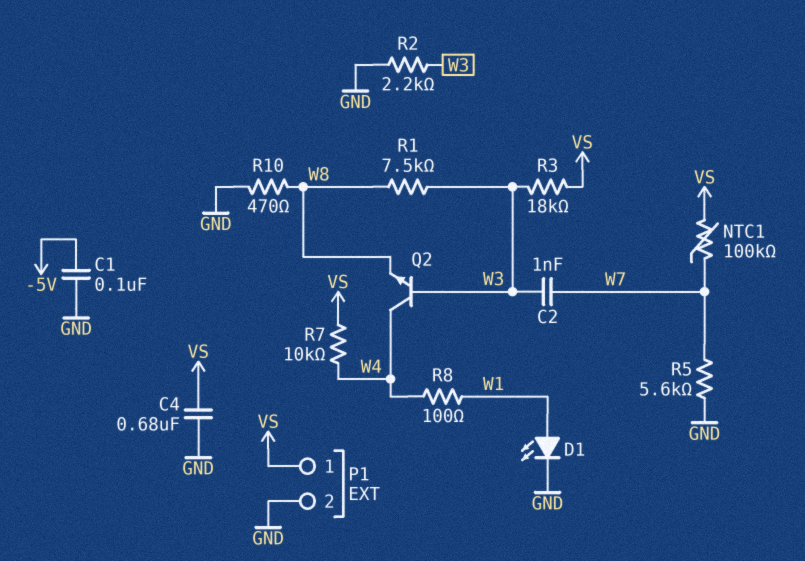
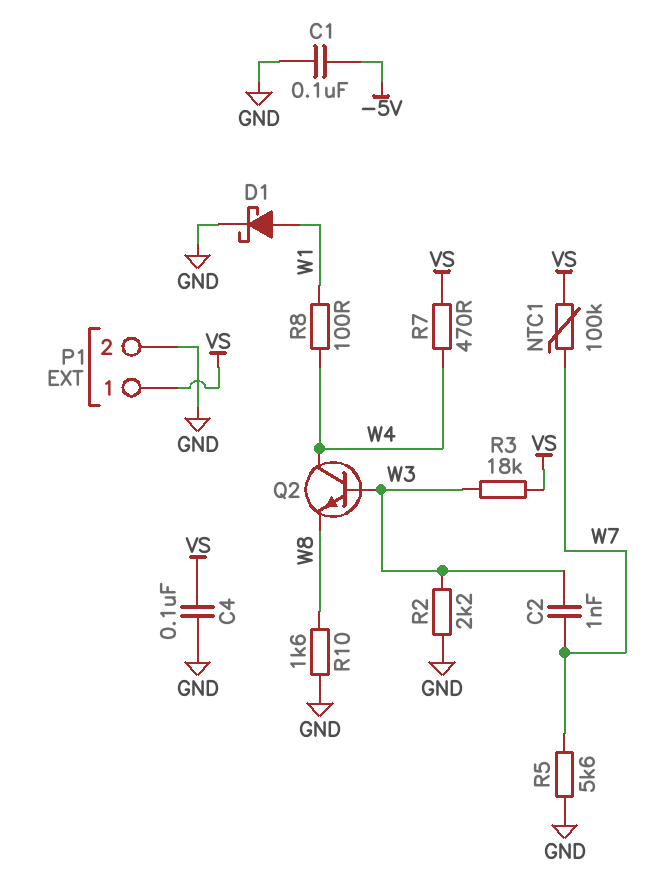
C4: 680nF (GND, VS) -> 100nF (GND, VS)
D1: LED (A W1, K GND) -> schottky (A W1, K GND)
R1: 7.5k (W3, W8) -> none
R7: 10k (VS, W4) -> 470 (VS, W4)
R10: 470 (GND, W8) -> 1.6k (GND, W8)

